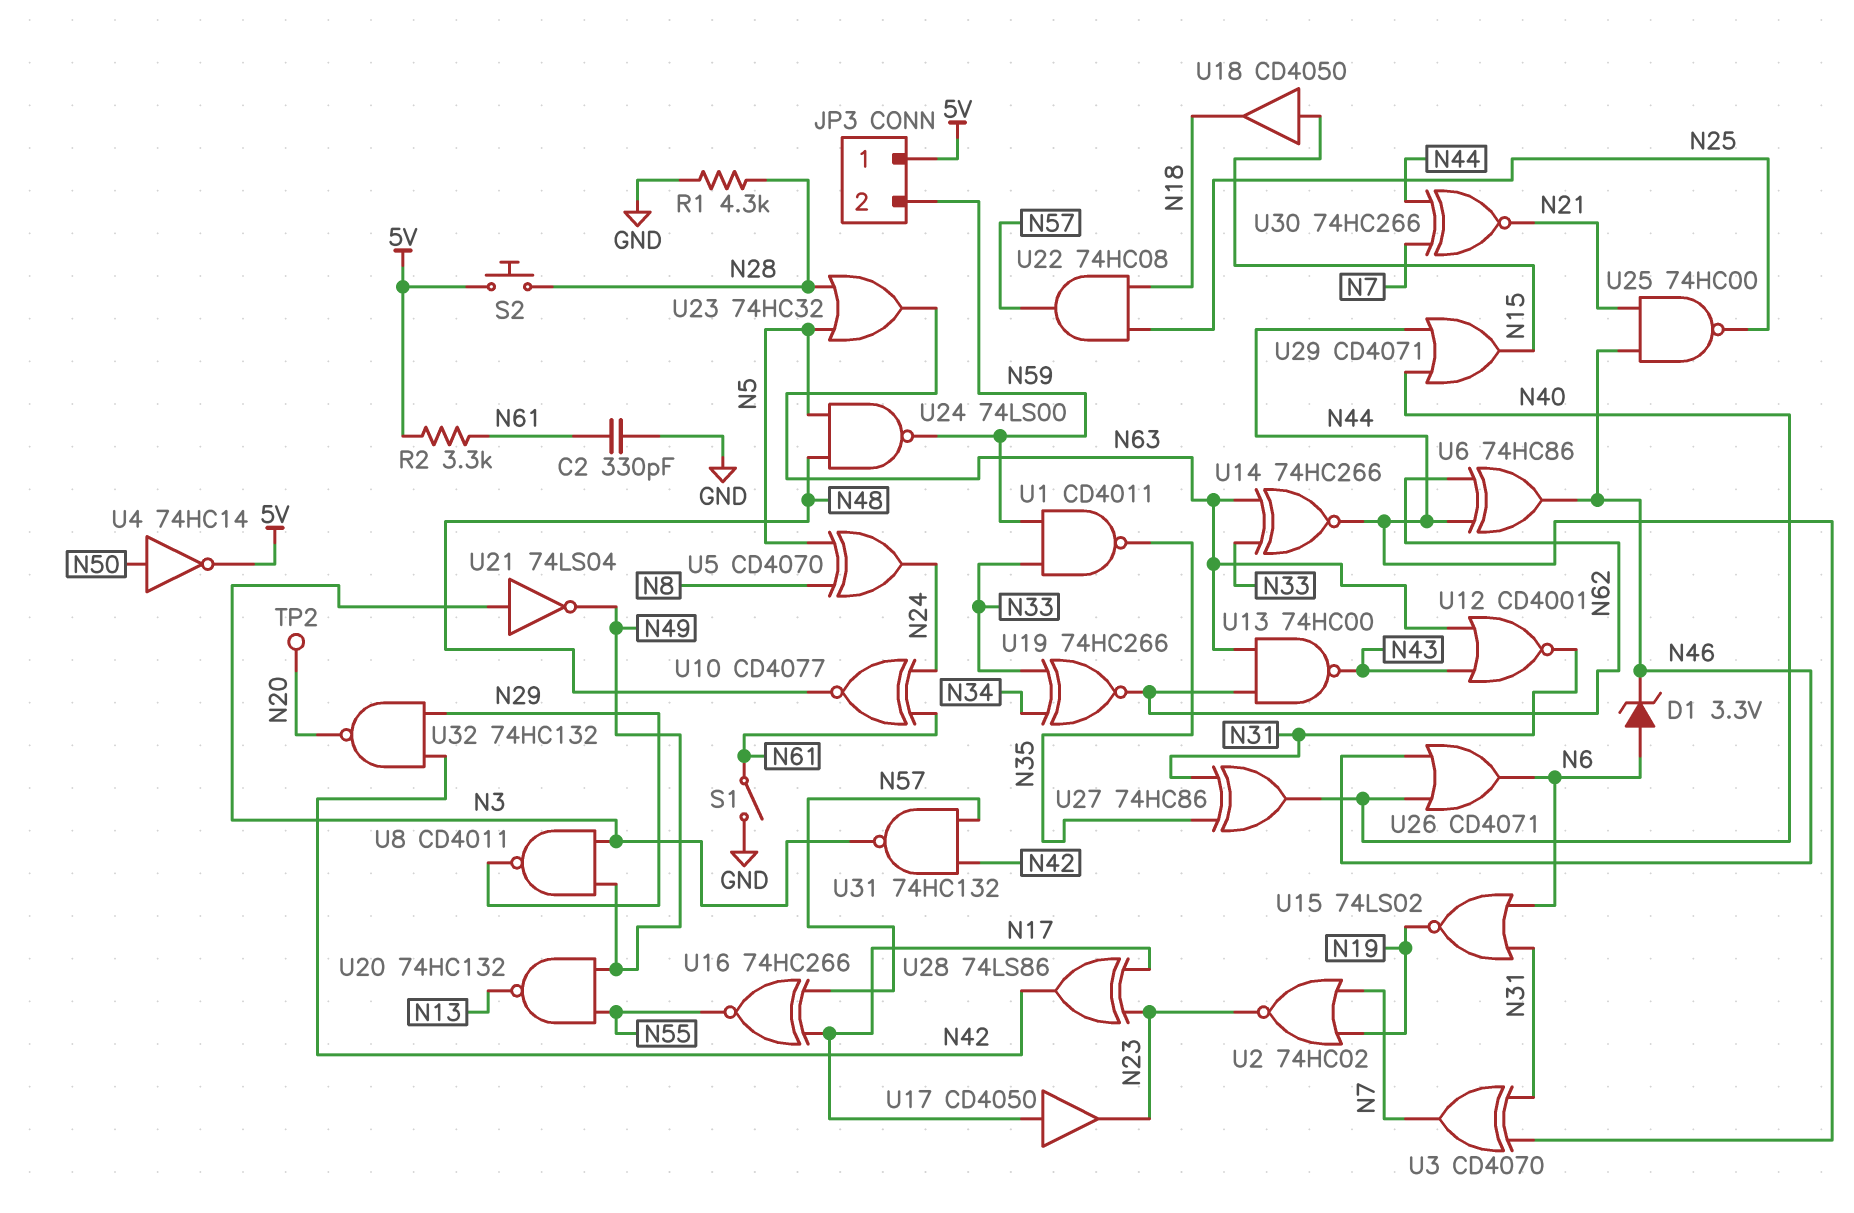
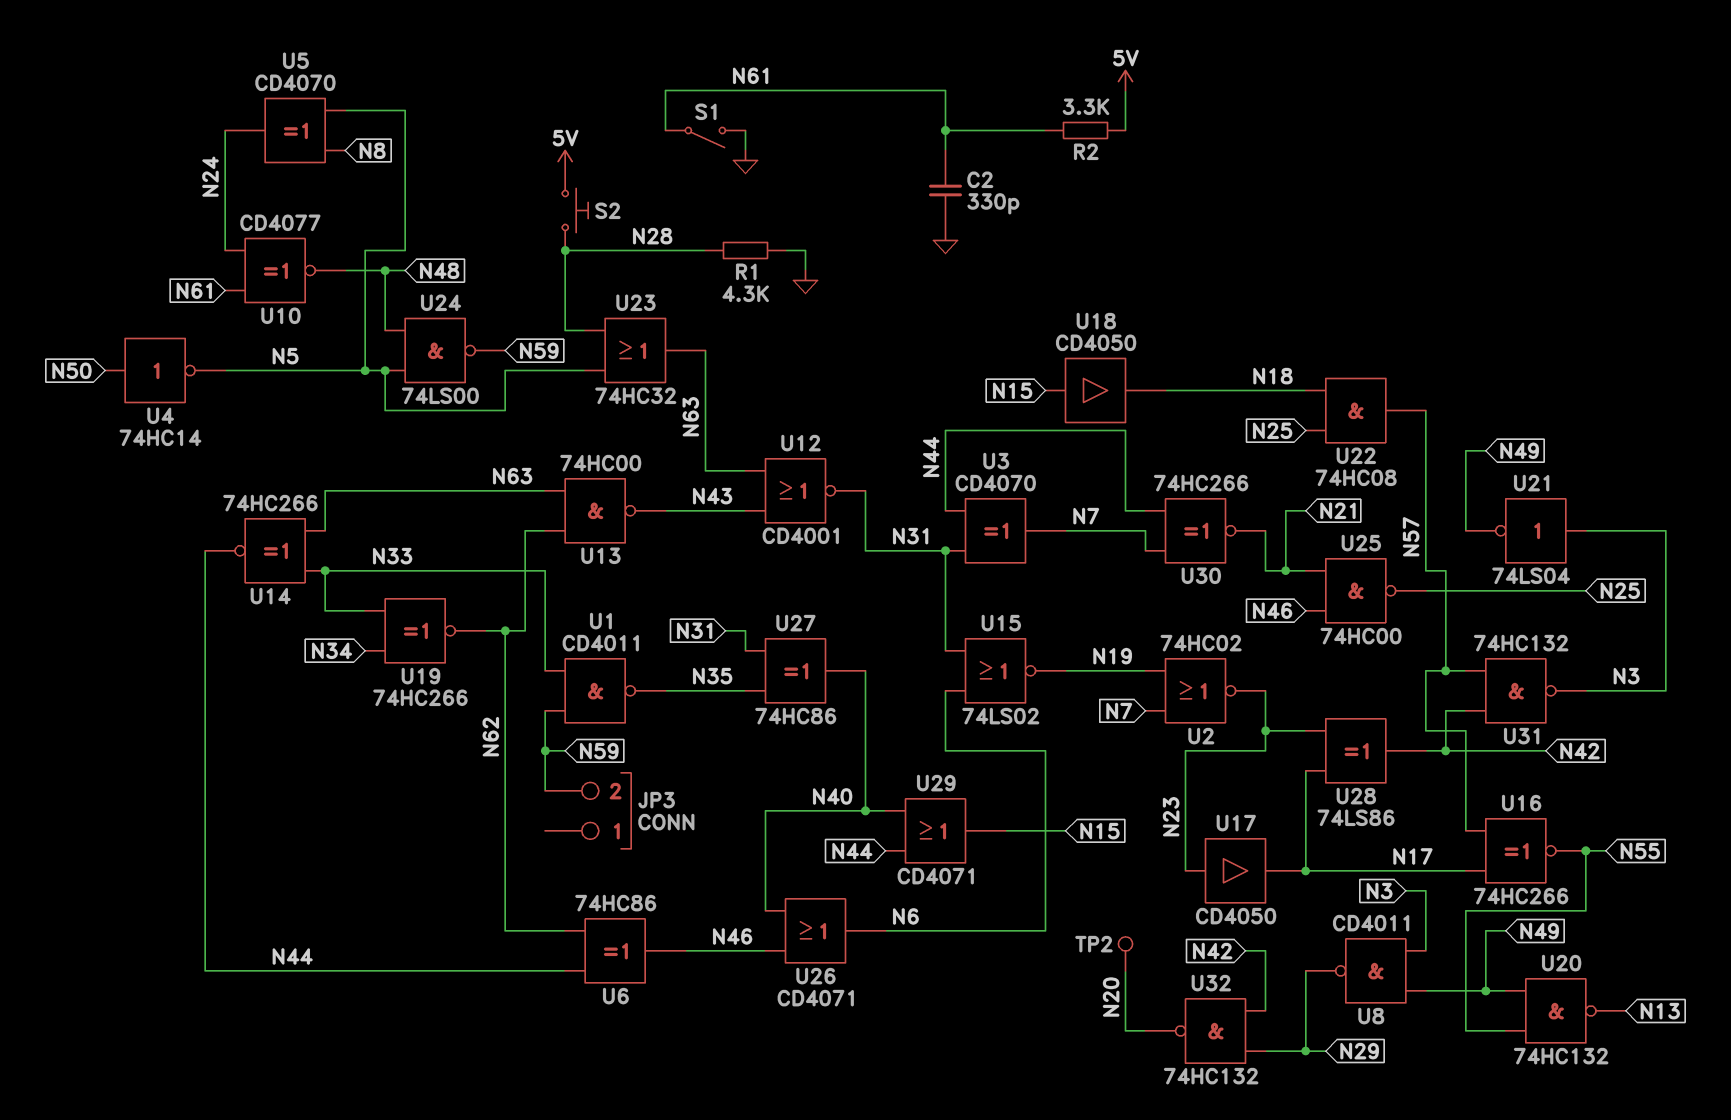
D1: zener 3.3V (A N6, K N46) -> none
JP3 pin 1: 5V -> none
U4: NOT 74HC14 (in N50, out 5V) -> NOT 74HC14 (in N50, out N5)
U17: buffer CD4050 (in N17, out N23) -> buffer CD4050 (in N23, out N17)

